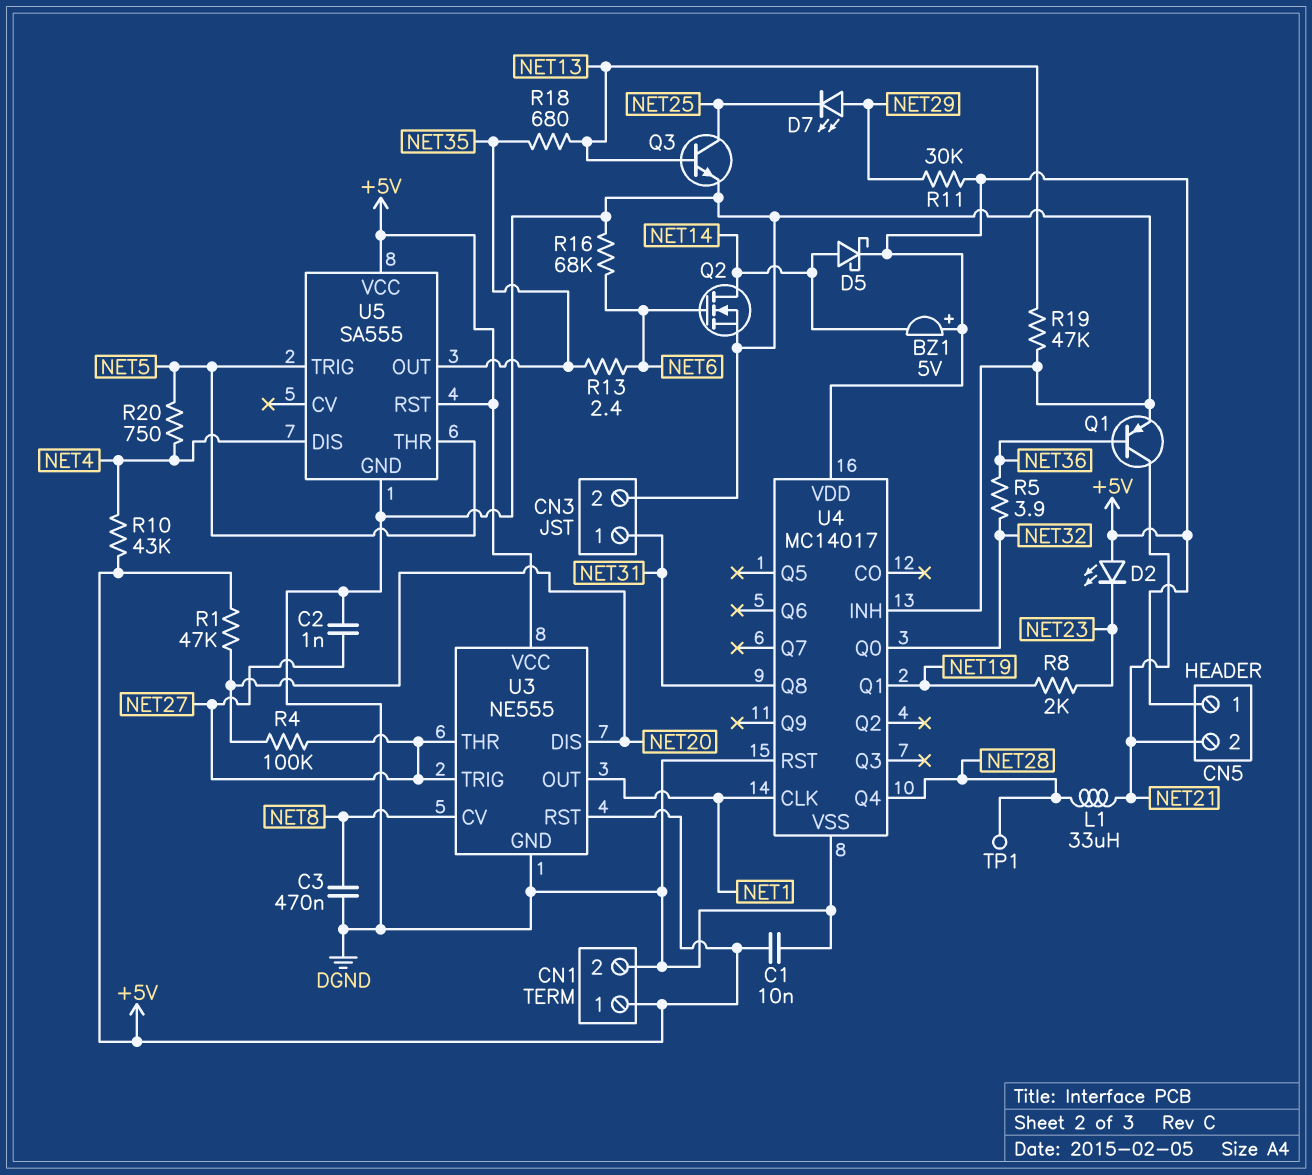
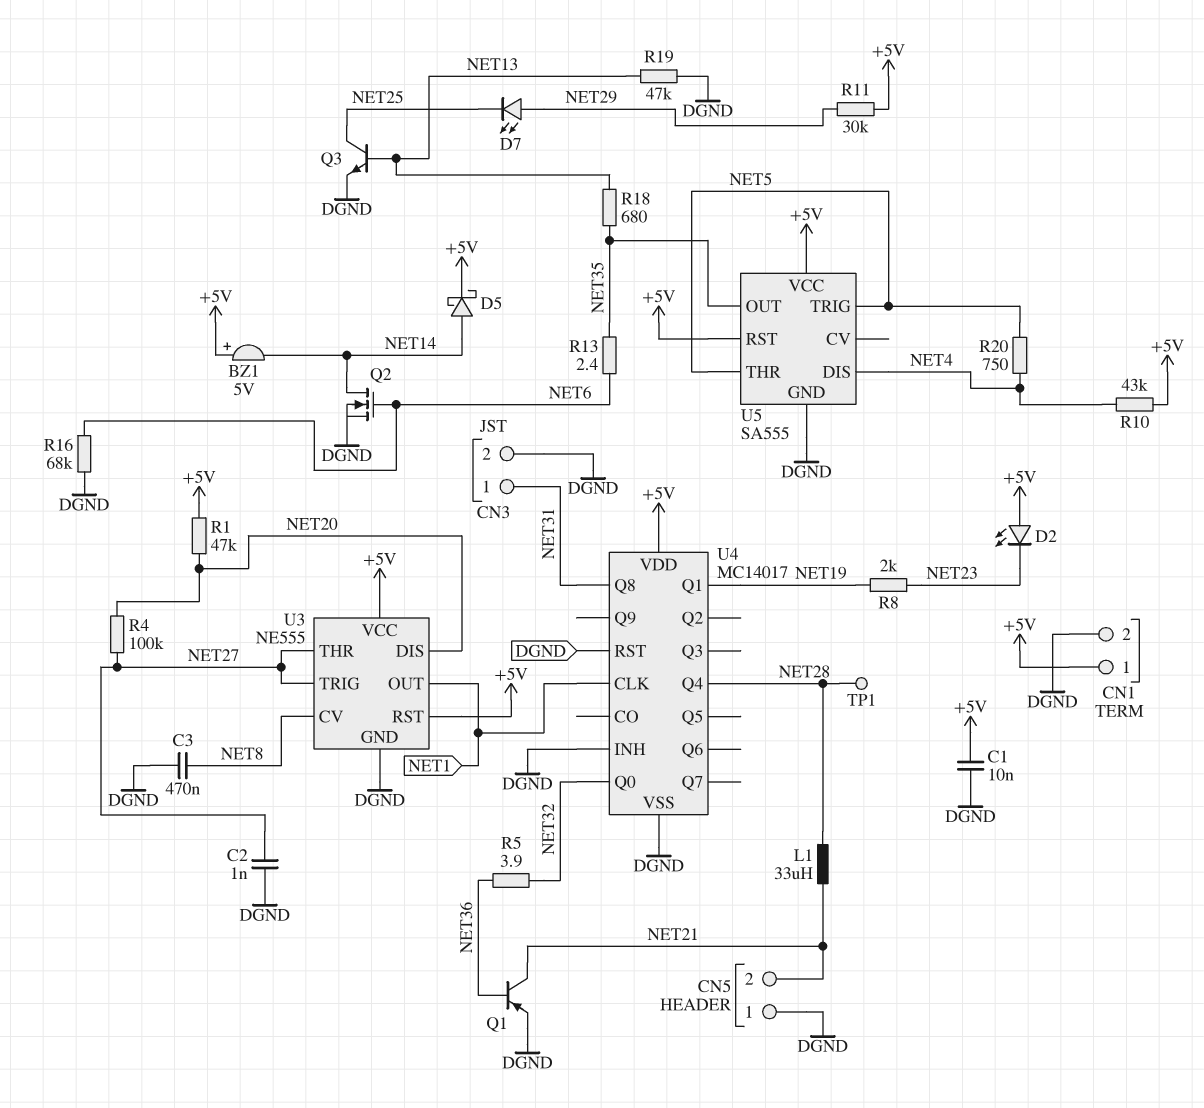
CN5 pin 1: +5V -> DGND

